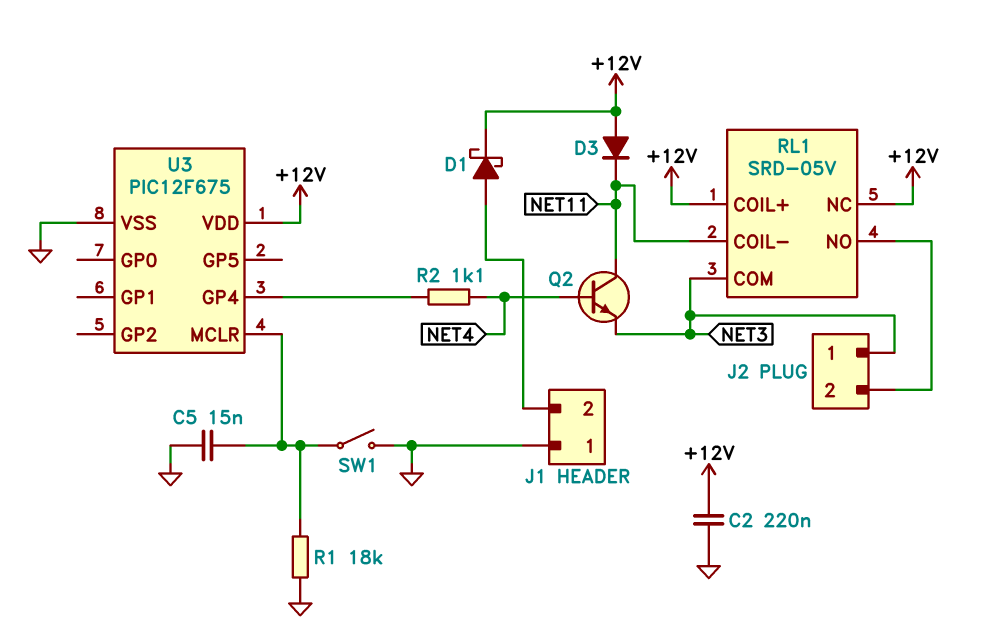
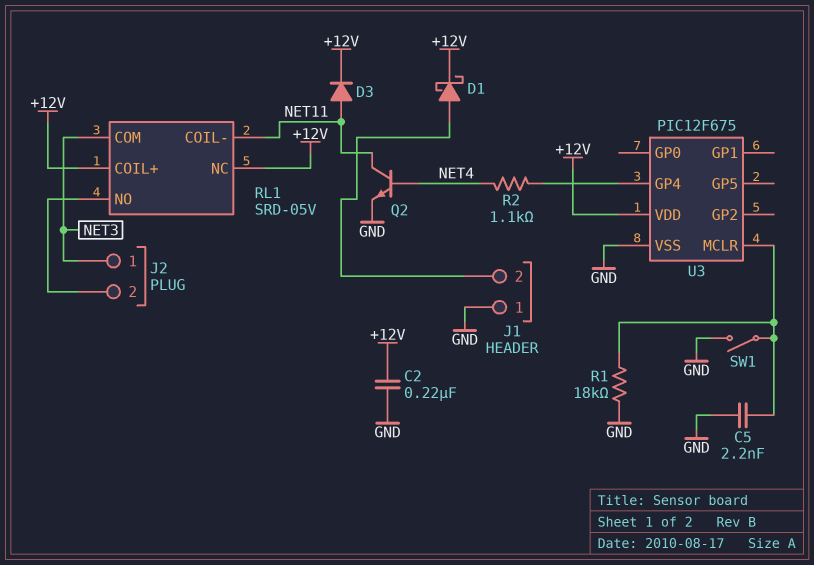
C5: 15nF (GND, U3/MCLR) -> 2.2nF (GND, U3/MCLR)
D3: diode (A +12V, K NET11) -> diode (A NET11, K +12V)
Q2: NPN (B NET4, C NET11, E NET3) -> NPN (B NET4, C NET11, E GND)

